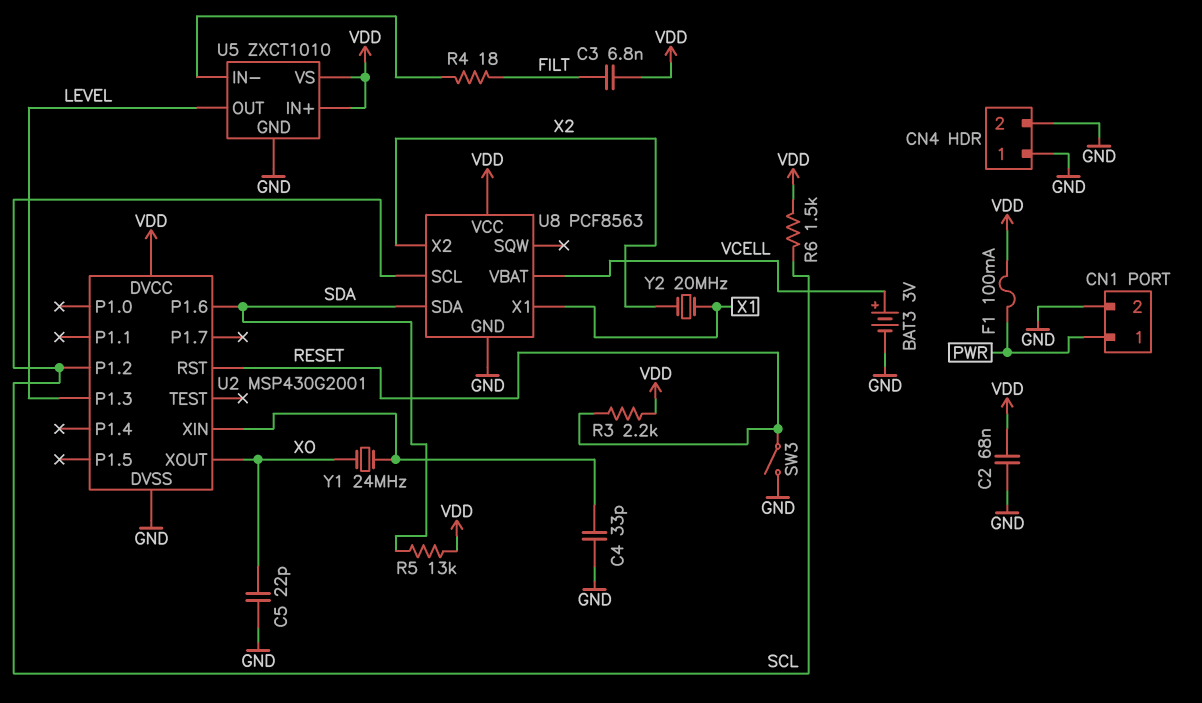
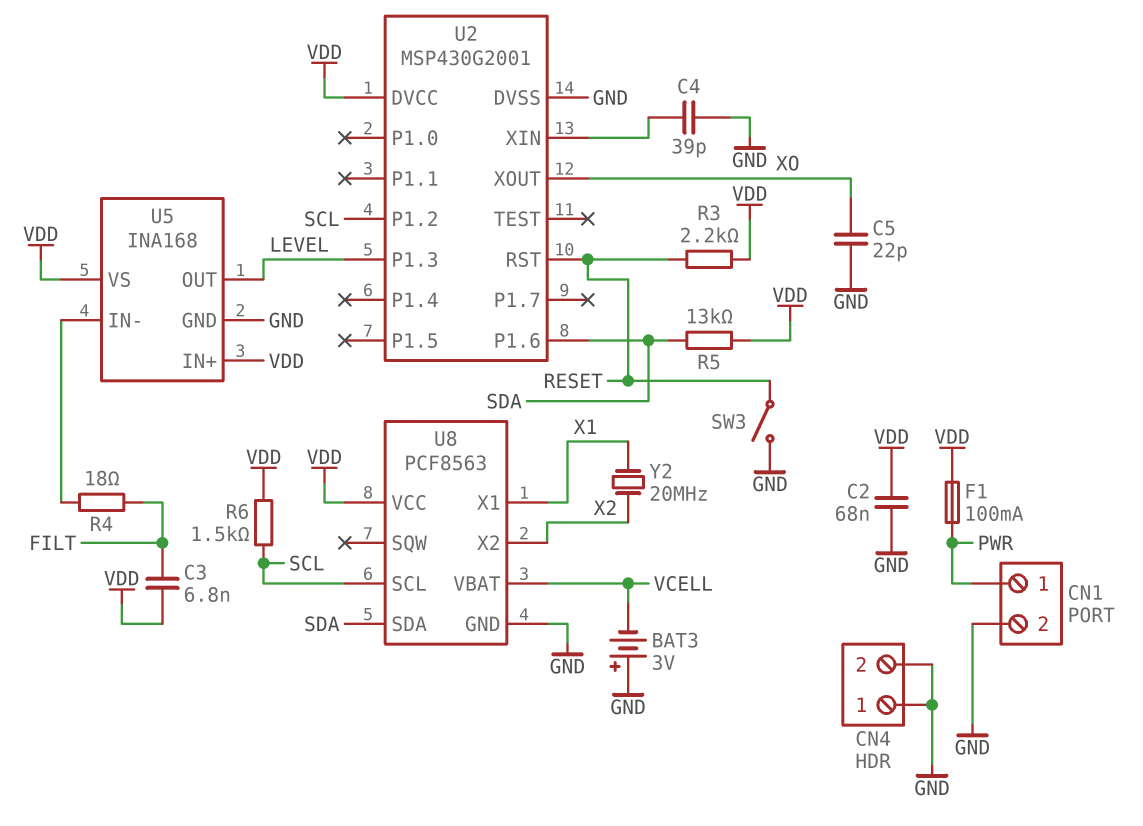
BAT3: 3V (plus VCELL, minus GND) -> 3V (plus GND, minus VCELL)
C4: 33pF (GND, U2/XIN) -> 39pF (GND, U2/XIN)
U5: ZXCT1010 -> INA168
Y1: 24MHz (U2/XIN, XO) -> none

